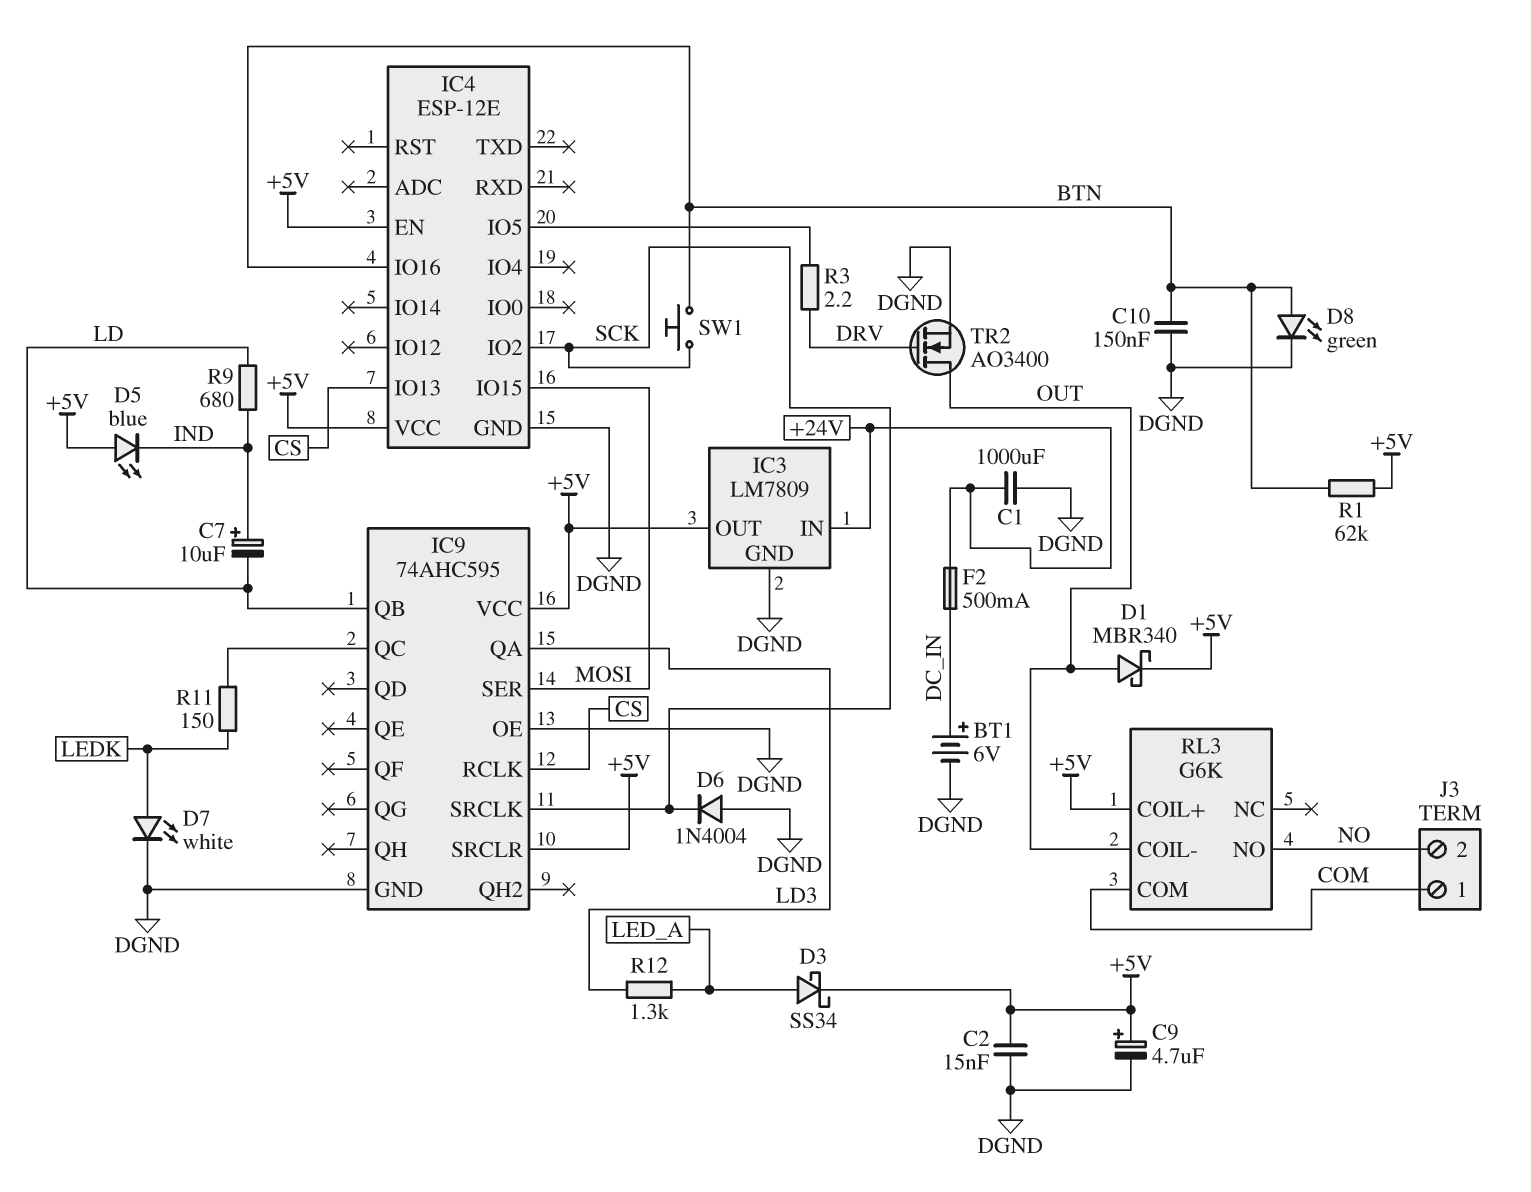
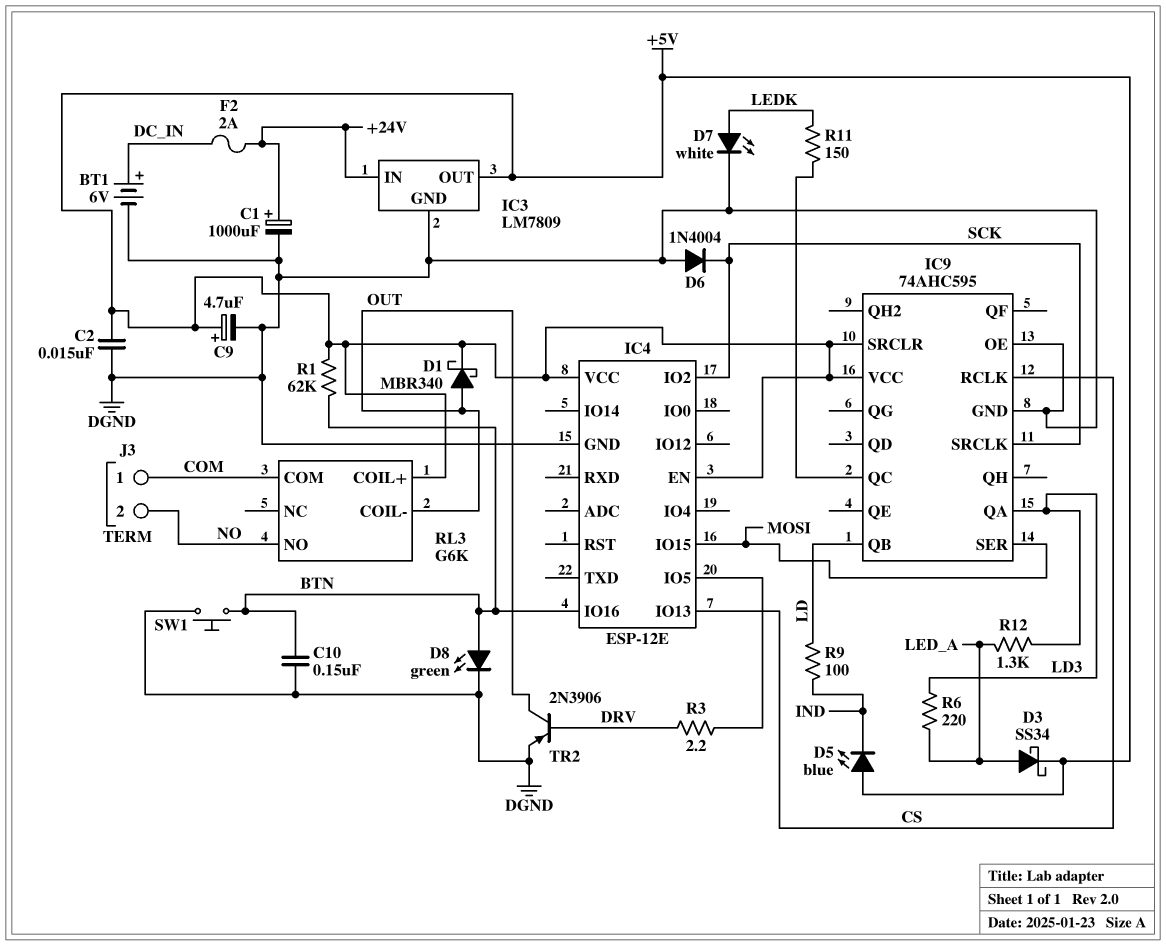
C1: 1000uF (+24V, DGND) -> 1000uF (plus +24V, minus DGND)
C7: 10uF (plus IND, minus LD) -> none
F2: 500mA (+24V, DC_IN) -> 2A (+24V, DC_IN)
R6: none -> 220 (LD3, LED_A)
R9: 680 (IND, LD) -> 100 (IND, LD)
SW1: button (BTN, SCK) -> button (BTN, DGND)
TR2: NMOS AO3400 (G DRV, D OUT, S DGND) -> PNP 2N3906 (B DRV, C OUT, E DGND)

